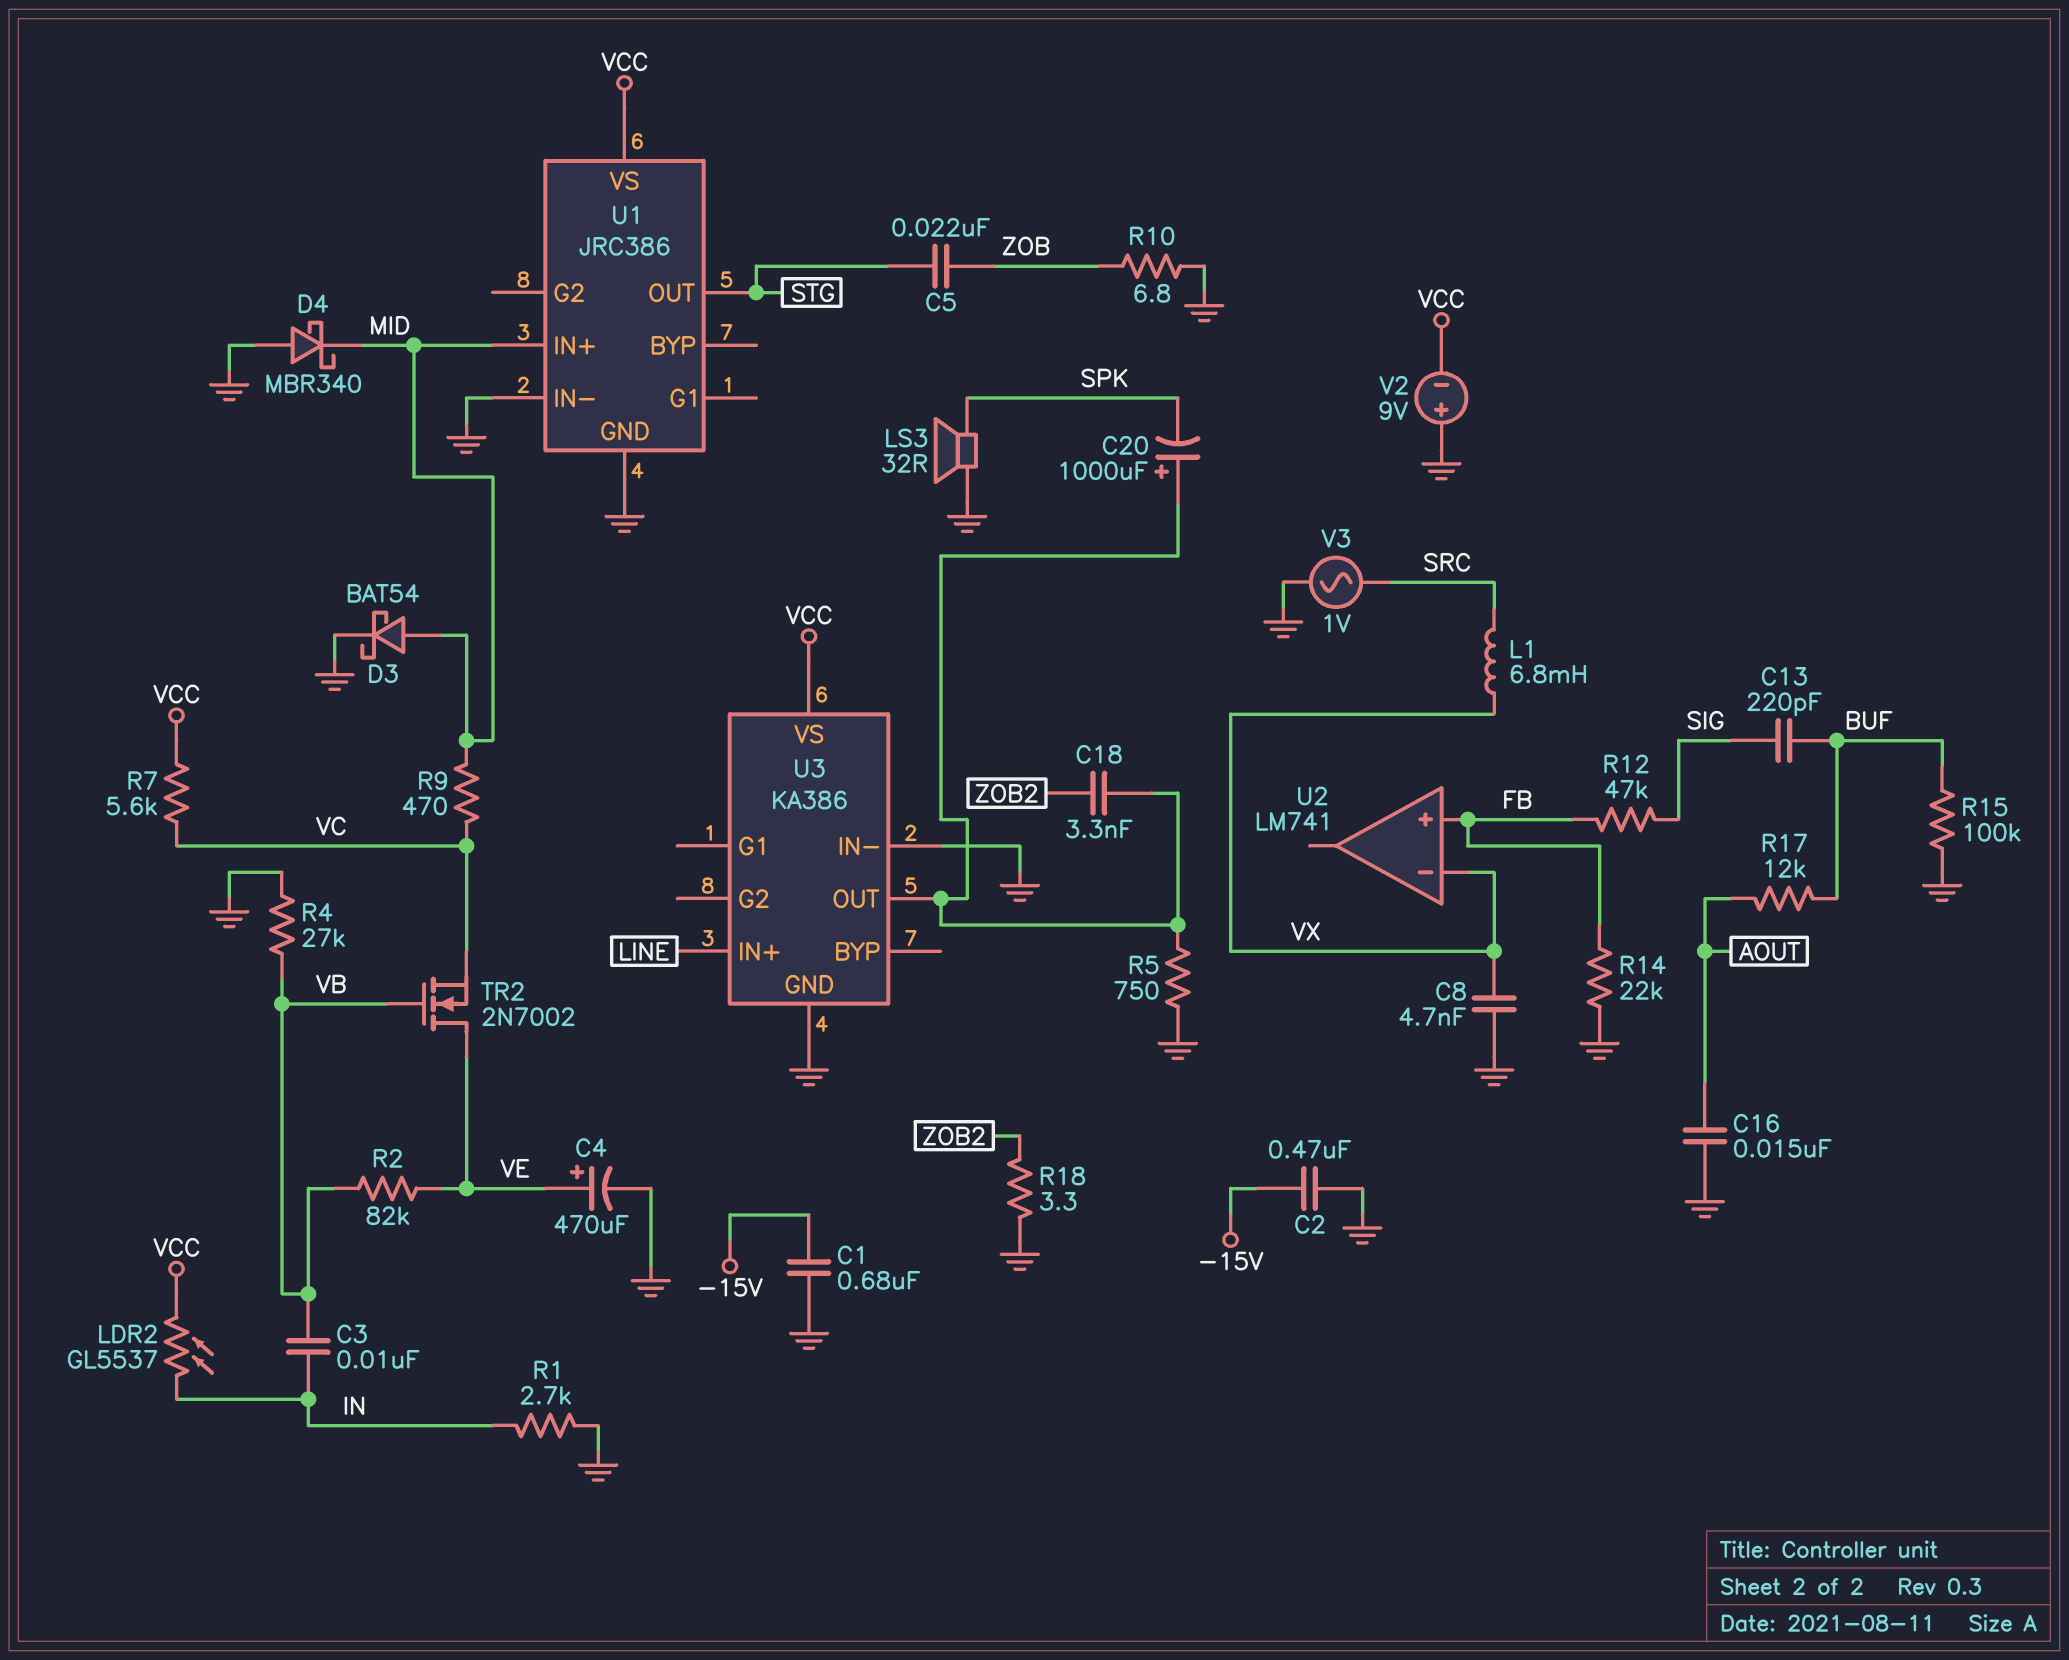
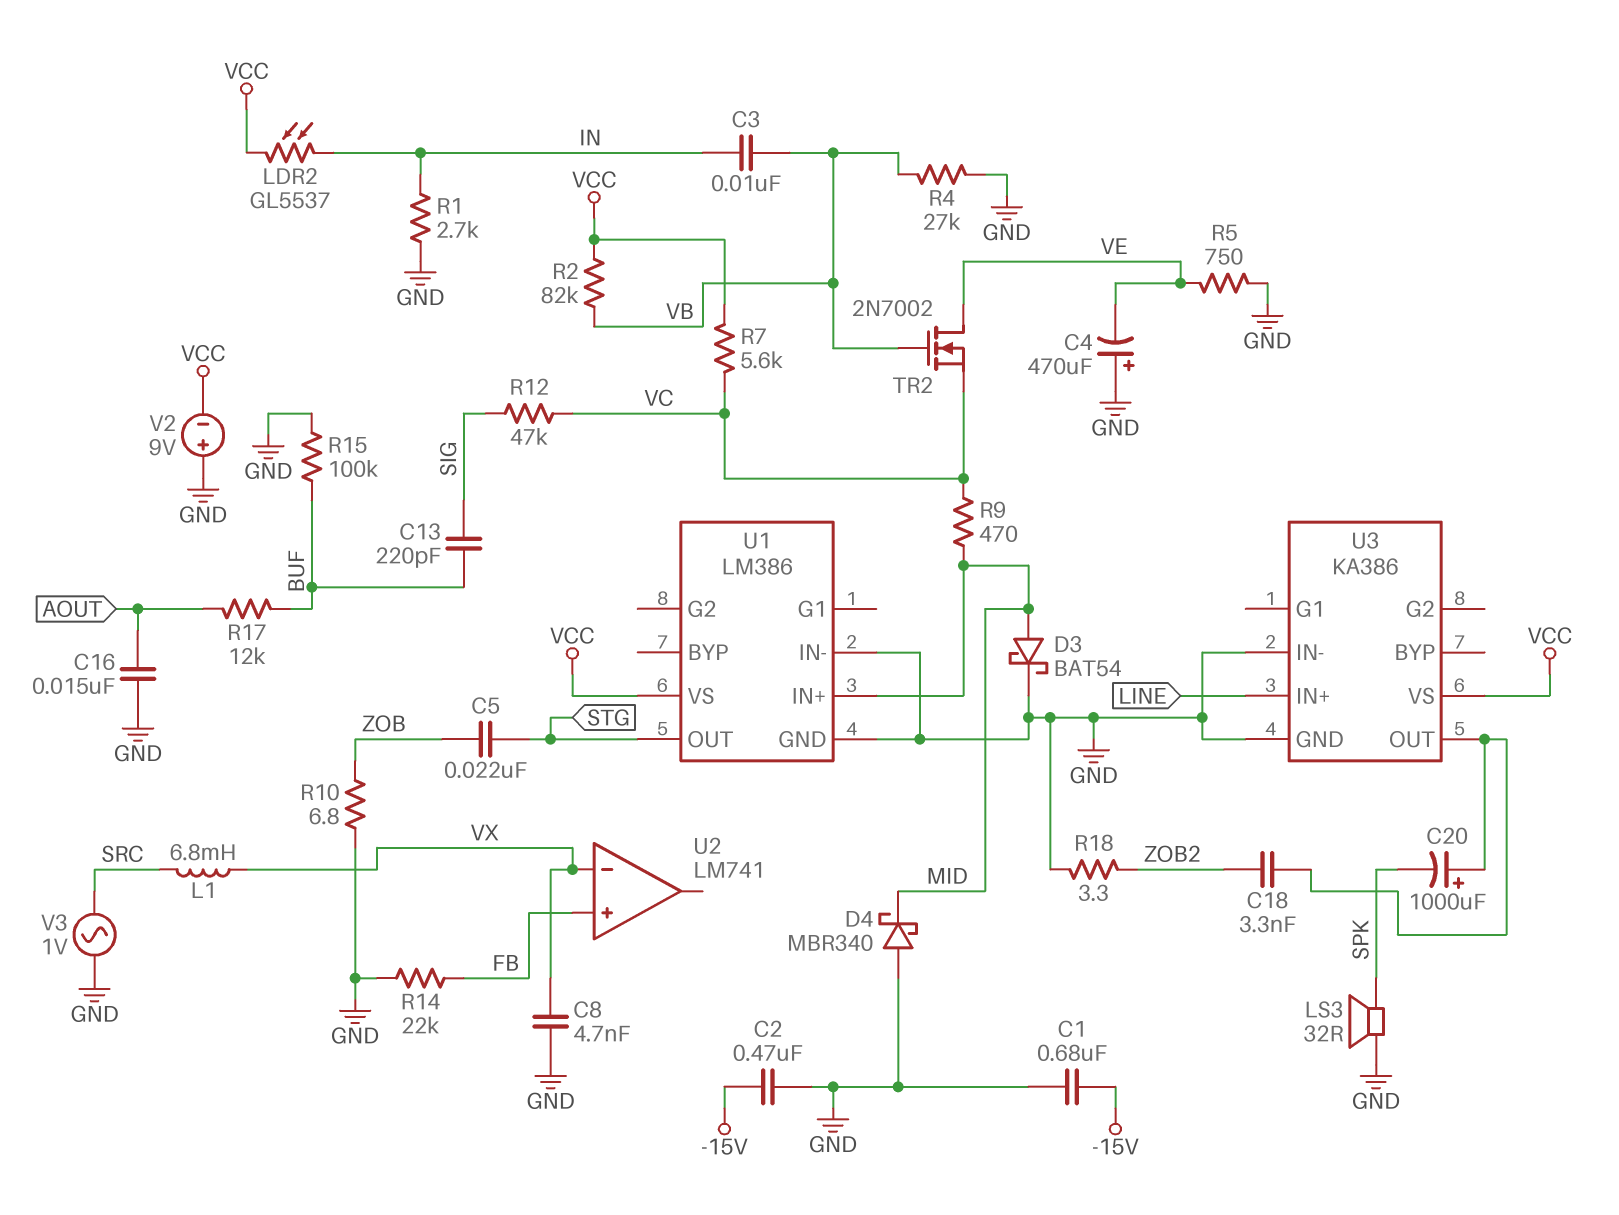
C4: 470uF (plus VE, minus GND) -> 470uF (plus GND, minus VE)
R2: 82k (VB, VE) -> 82k (VB, VCC)
R5: 750 (GND, U3/OUT) -> 750 (GND, VE)
R12: 47k (FB, SIG) -> 47k (SIG, VC)
U1: JRC386 -> LM386

